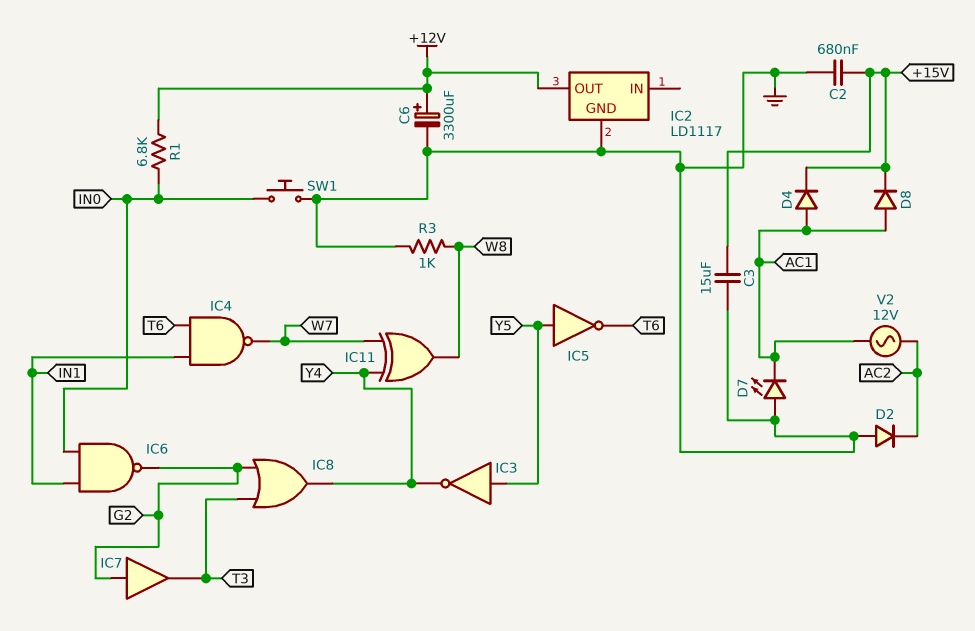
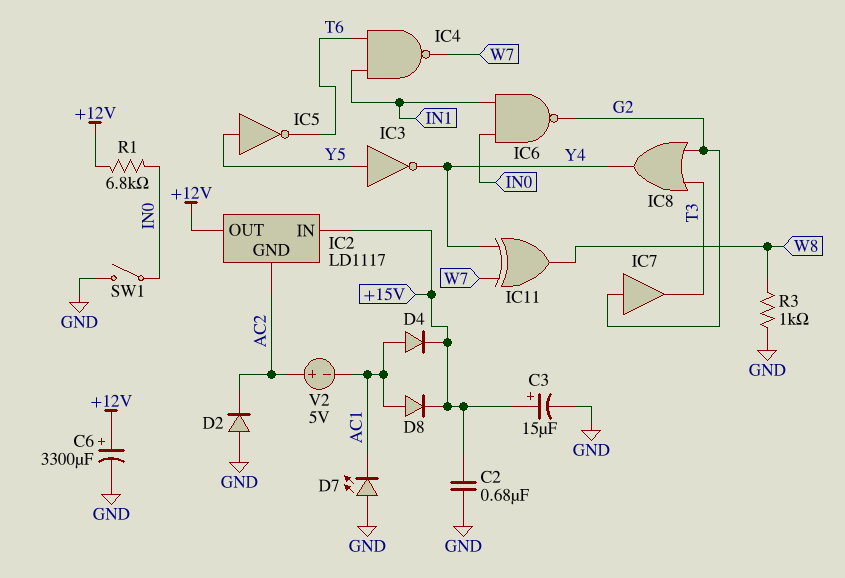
C3: 15uF (+15V, GND) -> 15uF (plus +15V, minus GND)
IC2 pin GND: GND -> AC2
IC2 pin IN: none -> +15V
SW1: button (GND, IN0) -> switch (GND, IN0)
V2: AC 12V (AC1, AC2) -> 5V (plus AC2, minus AC1)

